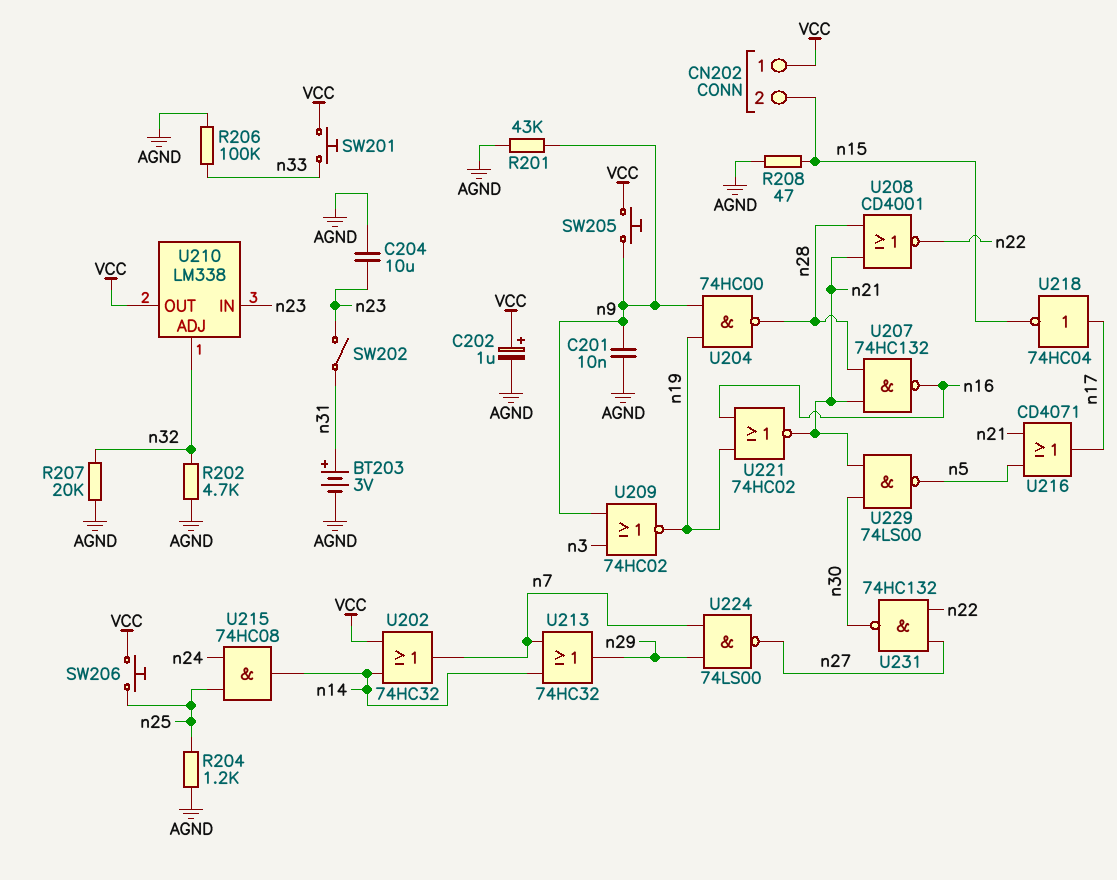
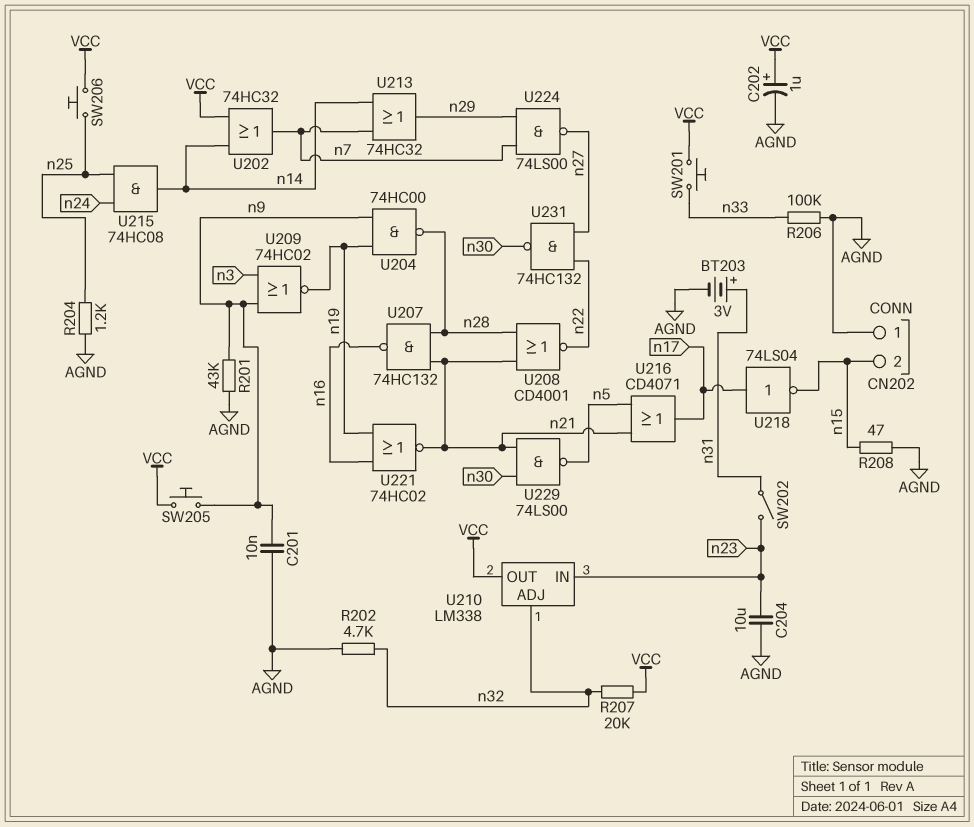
CN202 pin 1: VCC -> AGND
R207: 20k (AGND, n32) -> 20k (VCC, n32)
U218: NOT 74HC04 (in n17, out n15) -> NOT 74LS04 (in n17, out n15)

